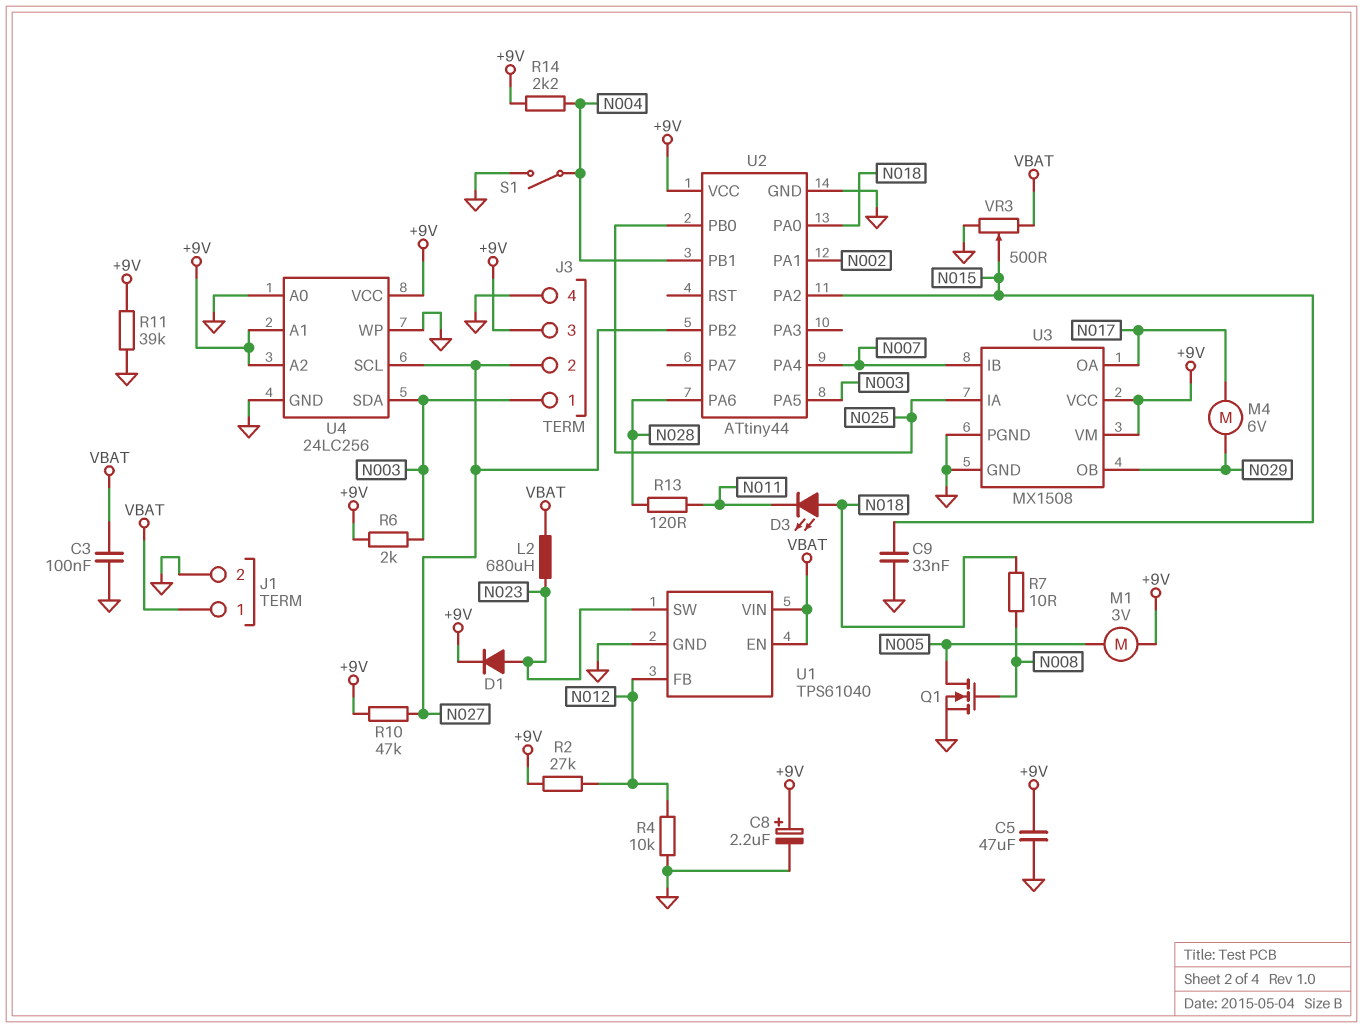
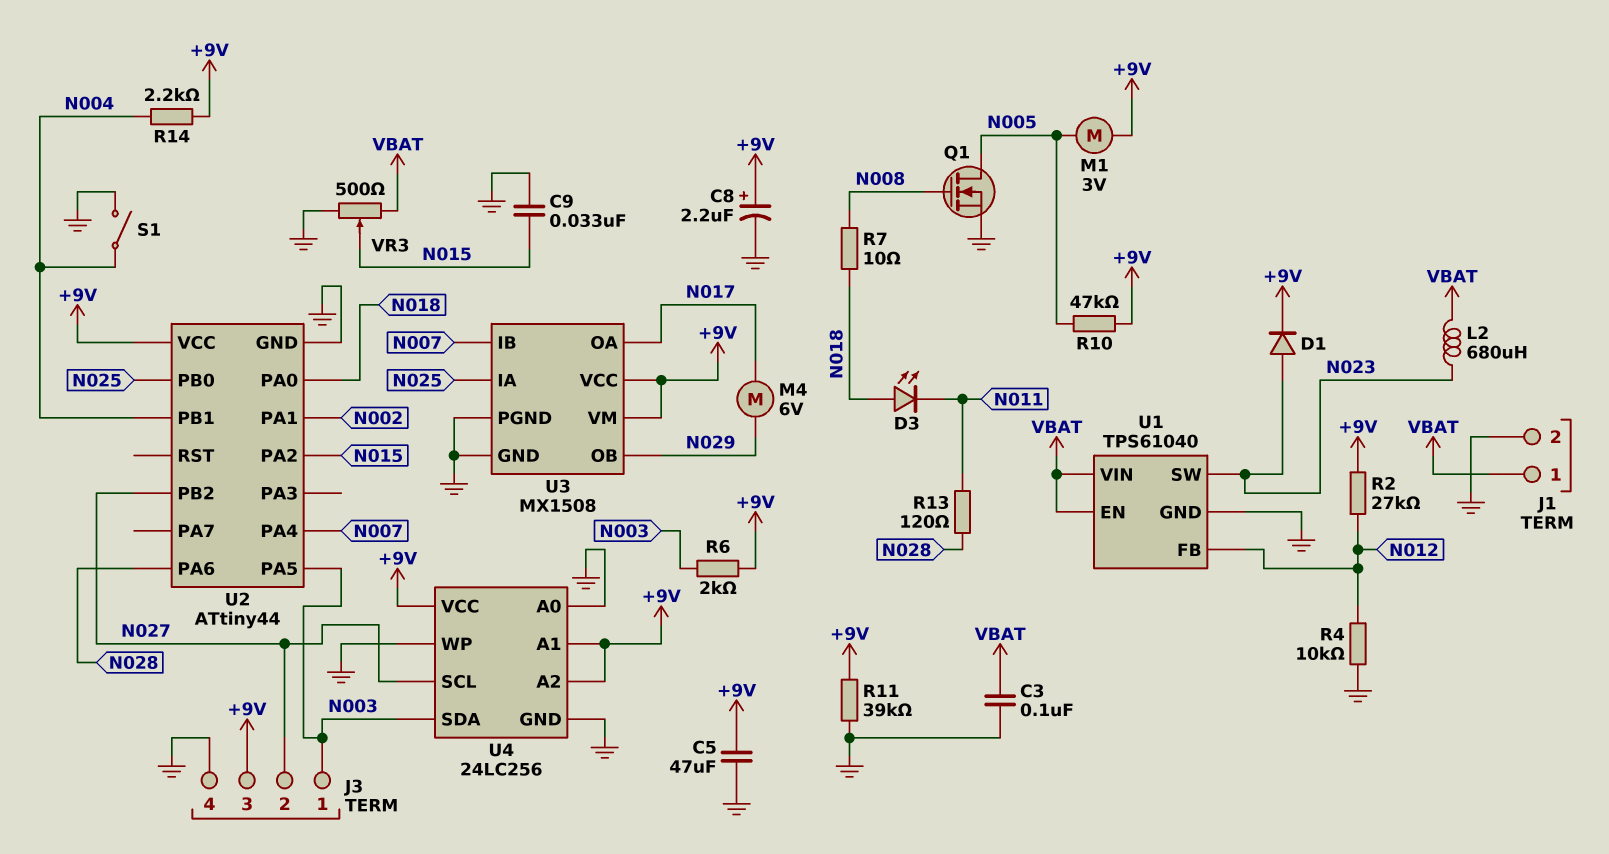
R10: 47k (+9V, N027) -> 47k (+9V, N005)

